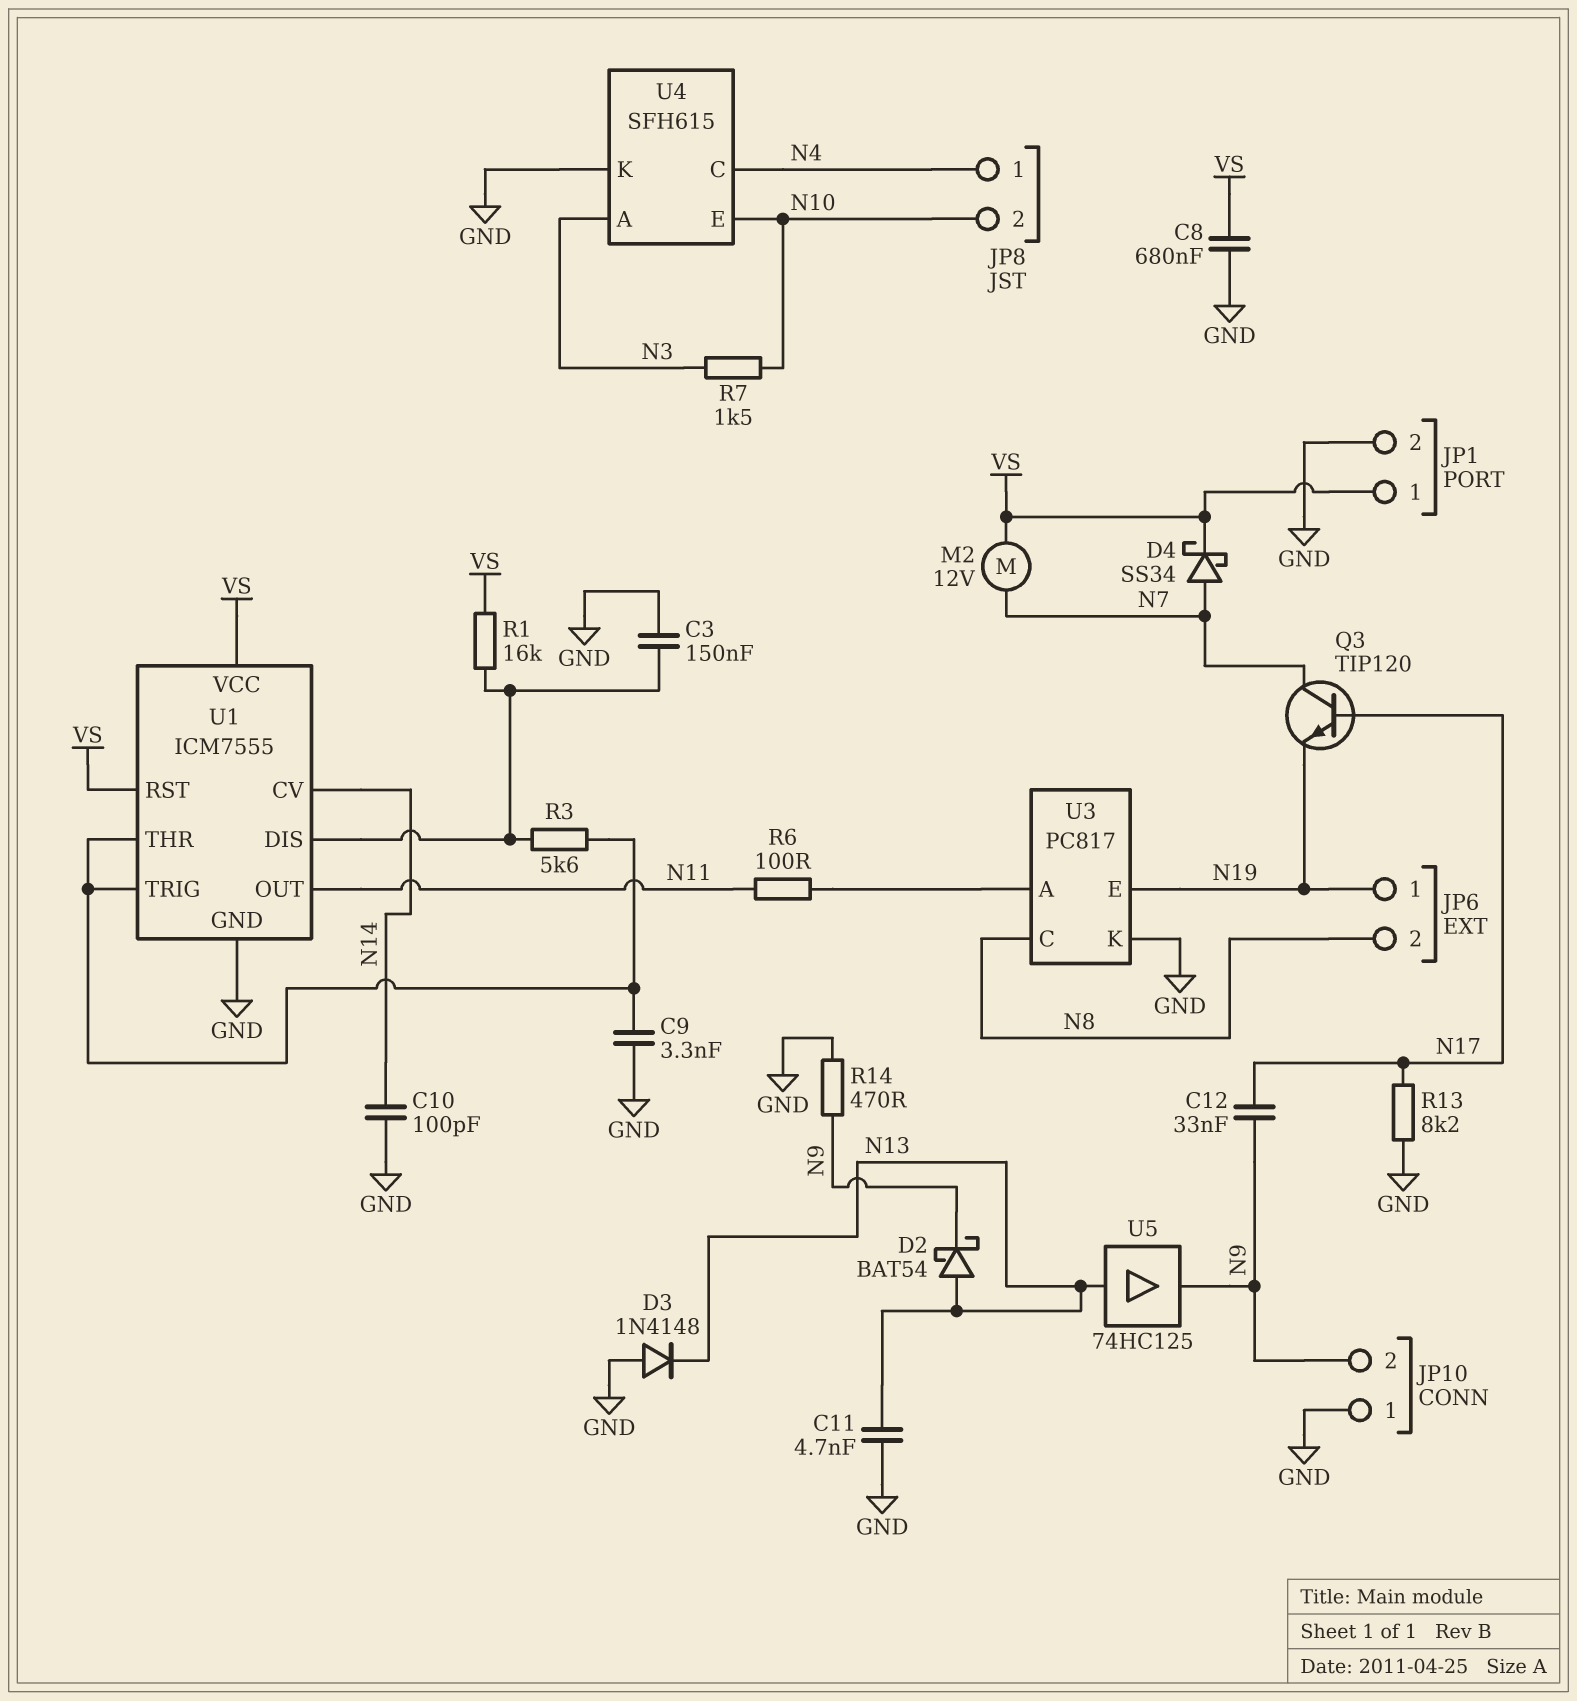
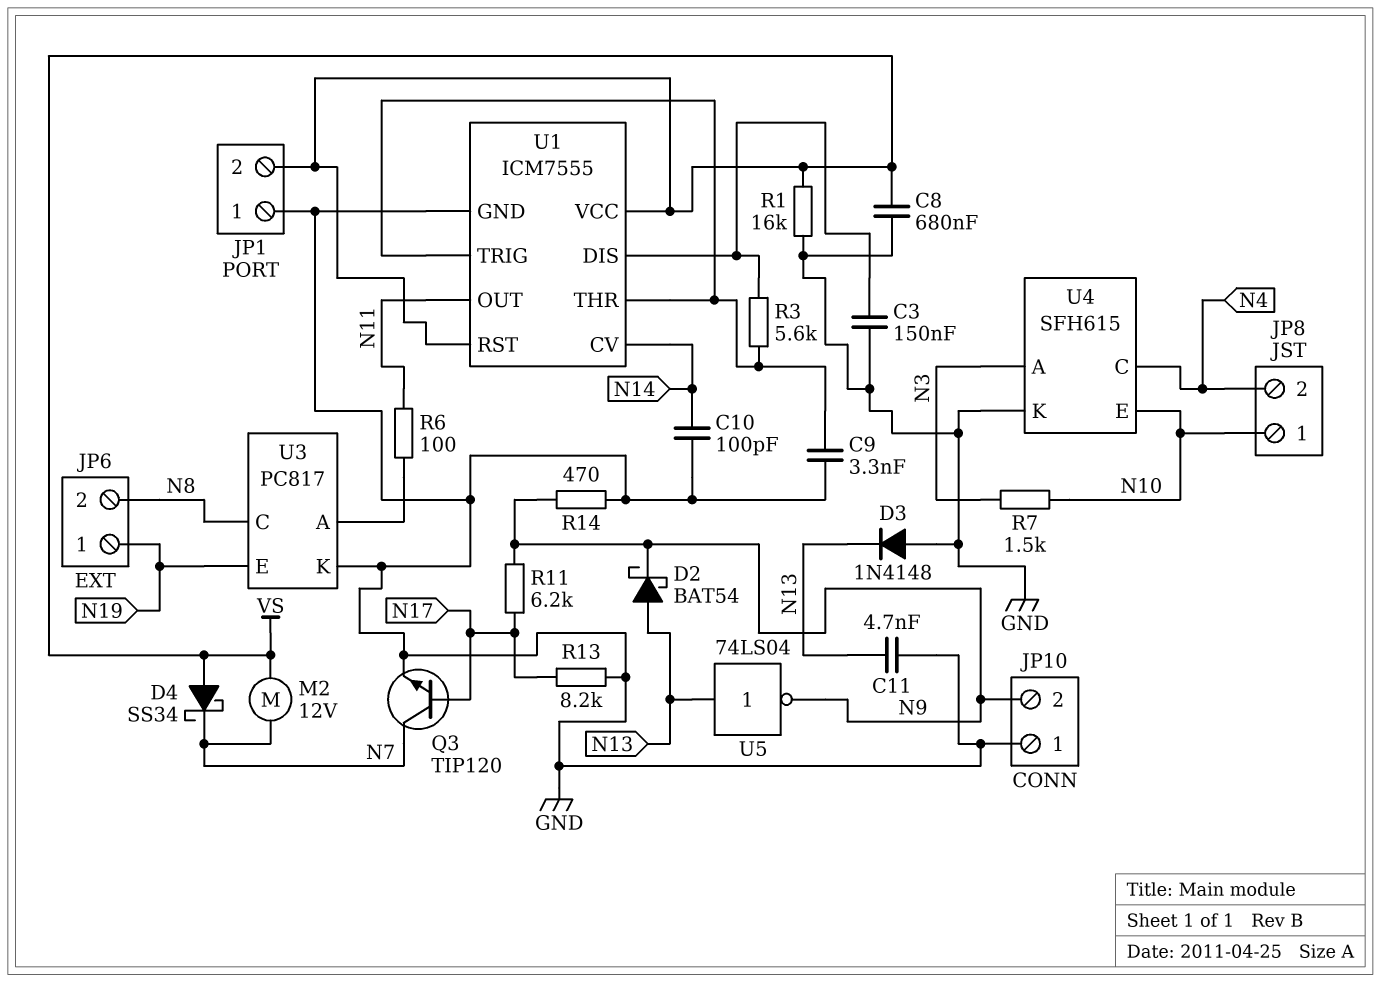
C12: 33nF (N9, N17) -> none
D4: schottky SS34 (A N7, K VS) -> schottky SS34 (A VS, K N7)
JP1 pin 1: VS -> GND
JP1 pin 2: GND -> VS
JP8 pin 1: N4 -> N10
JP8 pin 2: N10 -> N4
Q3: NPN TIP120 (B N17, C N7, E N19) -> NPN TIP120 (B N17, C N7, E GND)
R1: 16k (U1/DIS, VS) -> 16k (GND, VS)
R11: none -> 6.2k (N9, N17)
U5: buffer 74HC125 (in N13, out N9) -> NOT 74LS04 (in N13, out N9)

